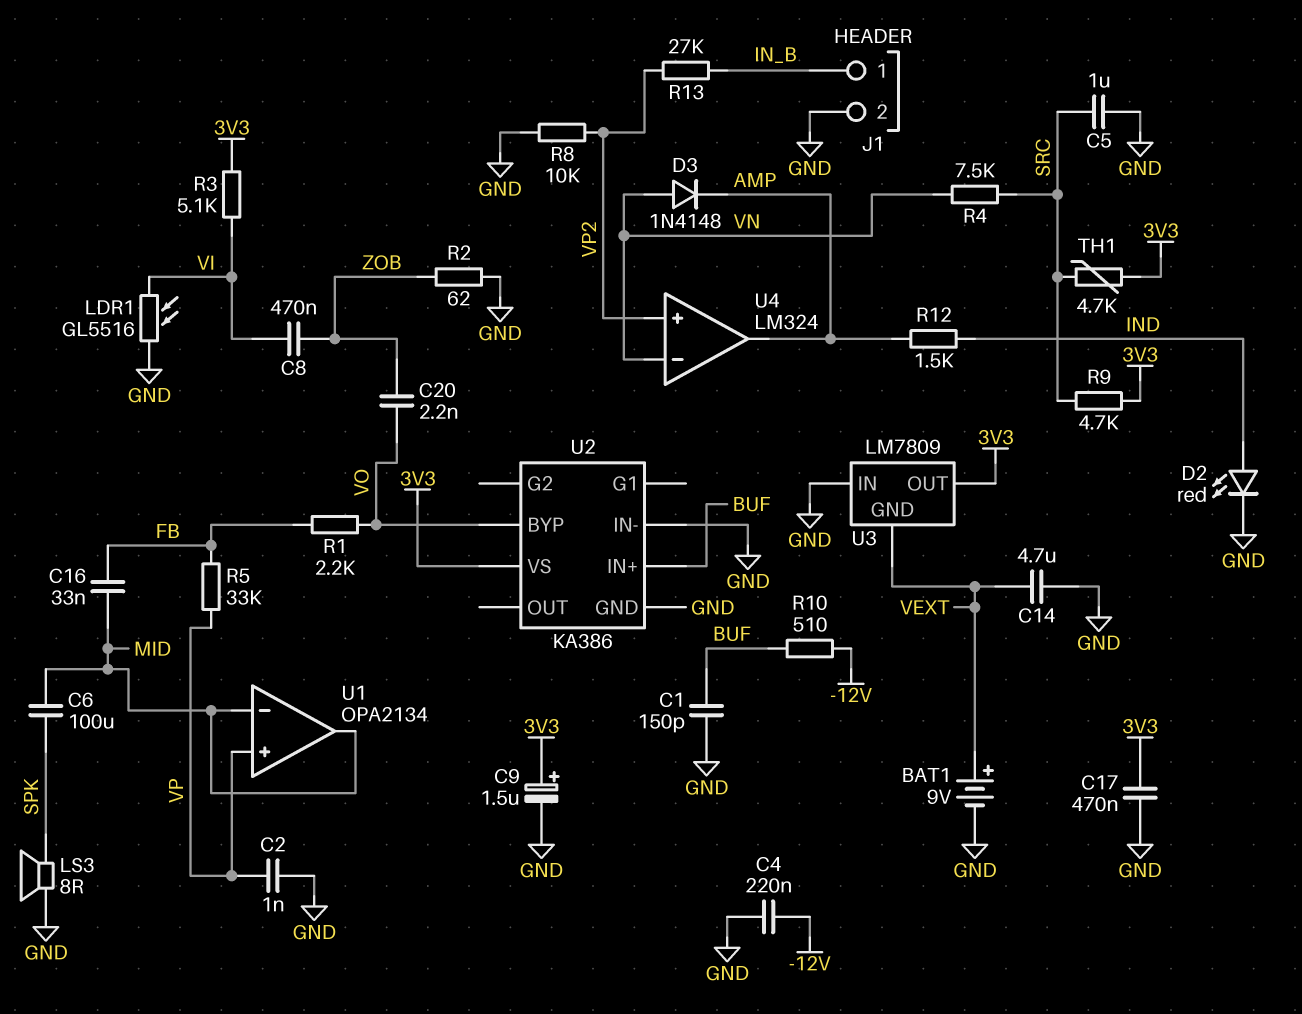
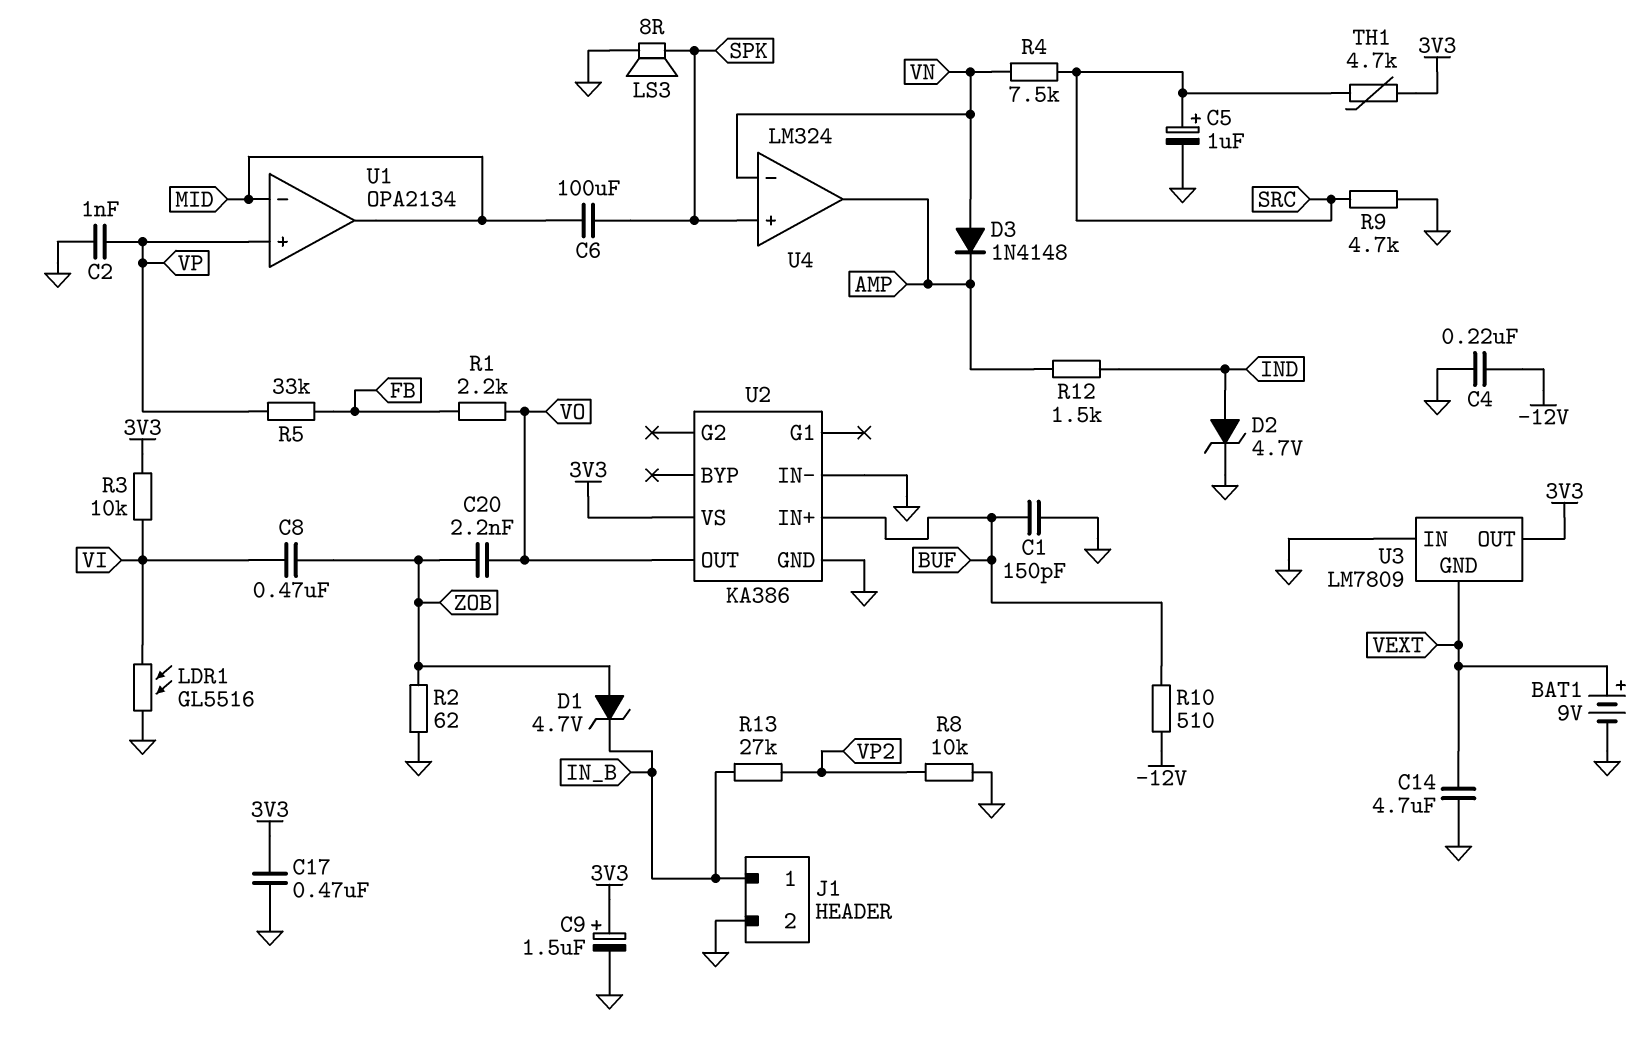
C5: 1uF (GND, SRC) -> 1uF (plus SRC, minus GND)
C16: 33nF (FB, MID) -> none
D1: none -> zener 4.7V (A ZOB, K IN_B)
D2: LED red (A IND, K GND) -> zener 4.7V (A IND, K GND)
R3: 5.1k (3V3, VI) -> 10k (3V3, VI)
R9: 4.7k (3V3, SRC) -> 4.7k (GND, SRC)
U2 pin BYP: VO -> none
U2 pin OUT: none -> VO
U4 pin in+: VP2 -> SPK

